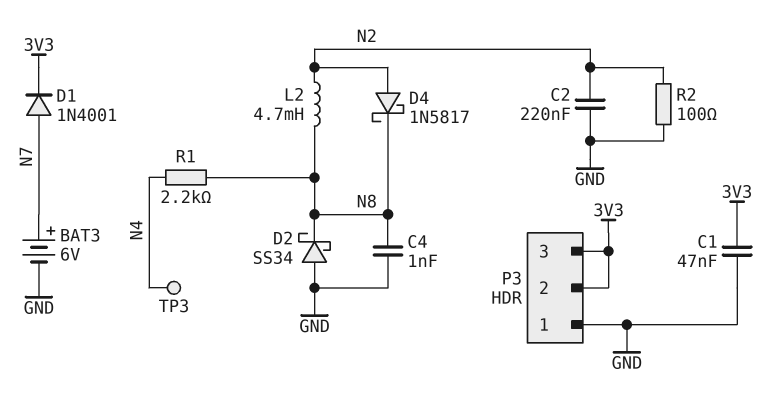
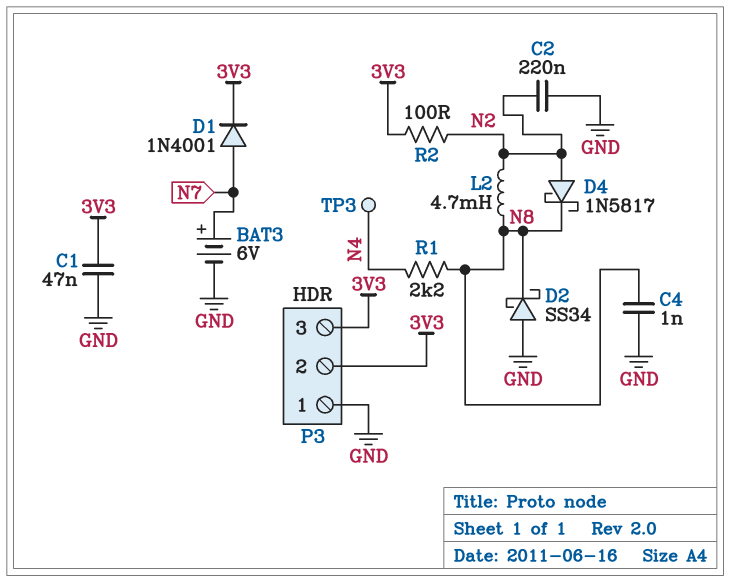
R2: 100 (GND, N2) -> 100 (3V3, N2)

